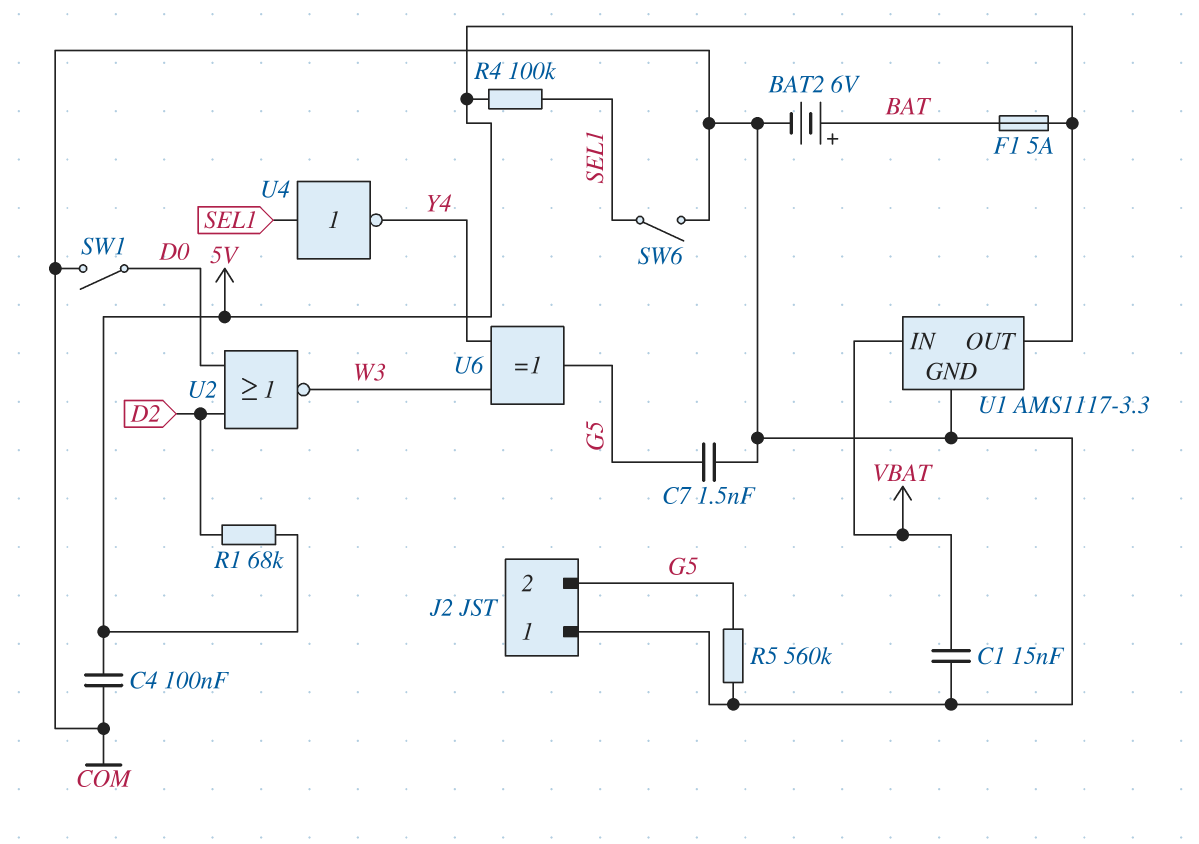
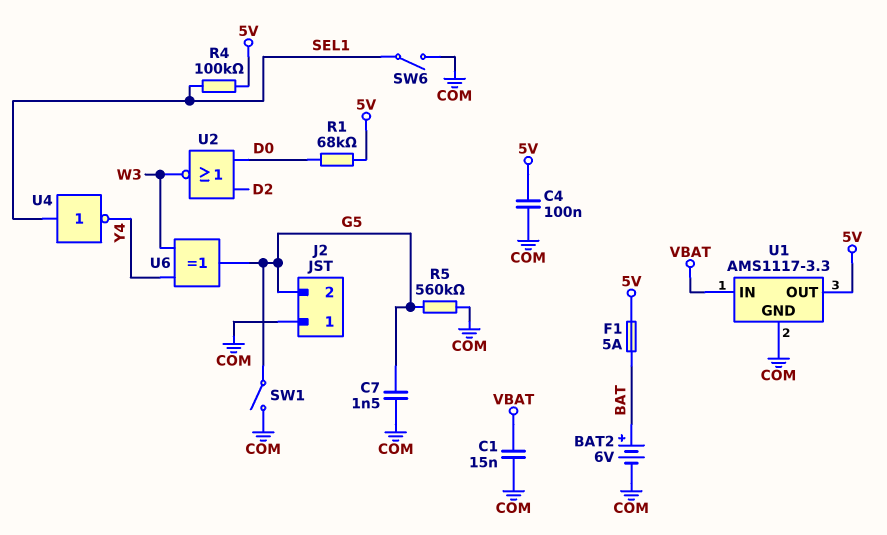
R1: 68k (5V, D2) -> 68k (5V, D0)
SW1: switch (COM, D0) -> switch (COM, G5)

